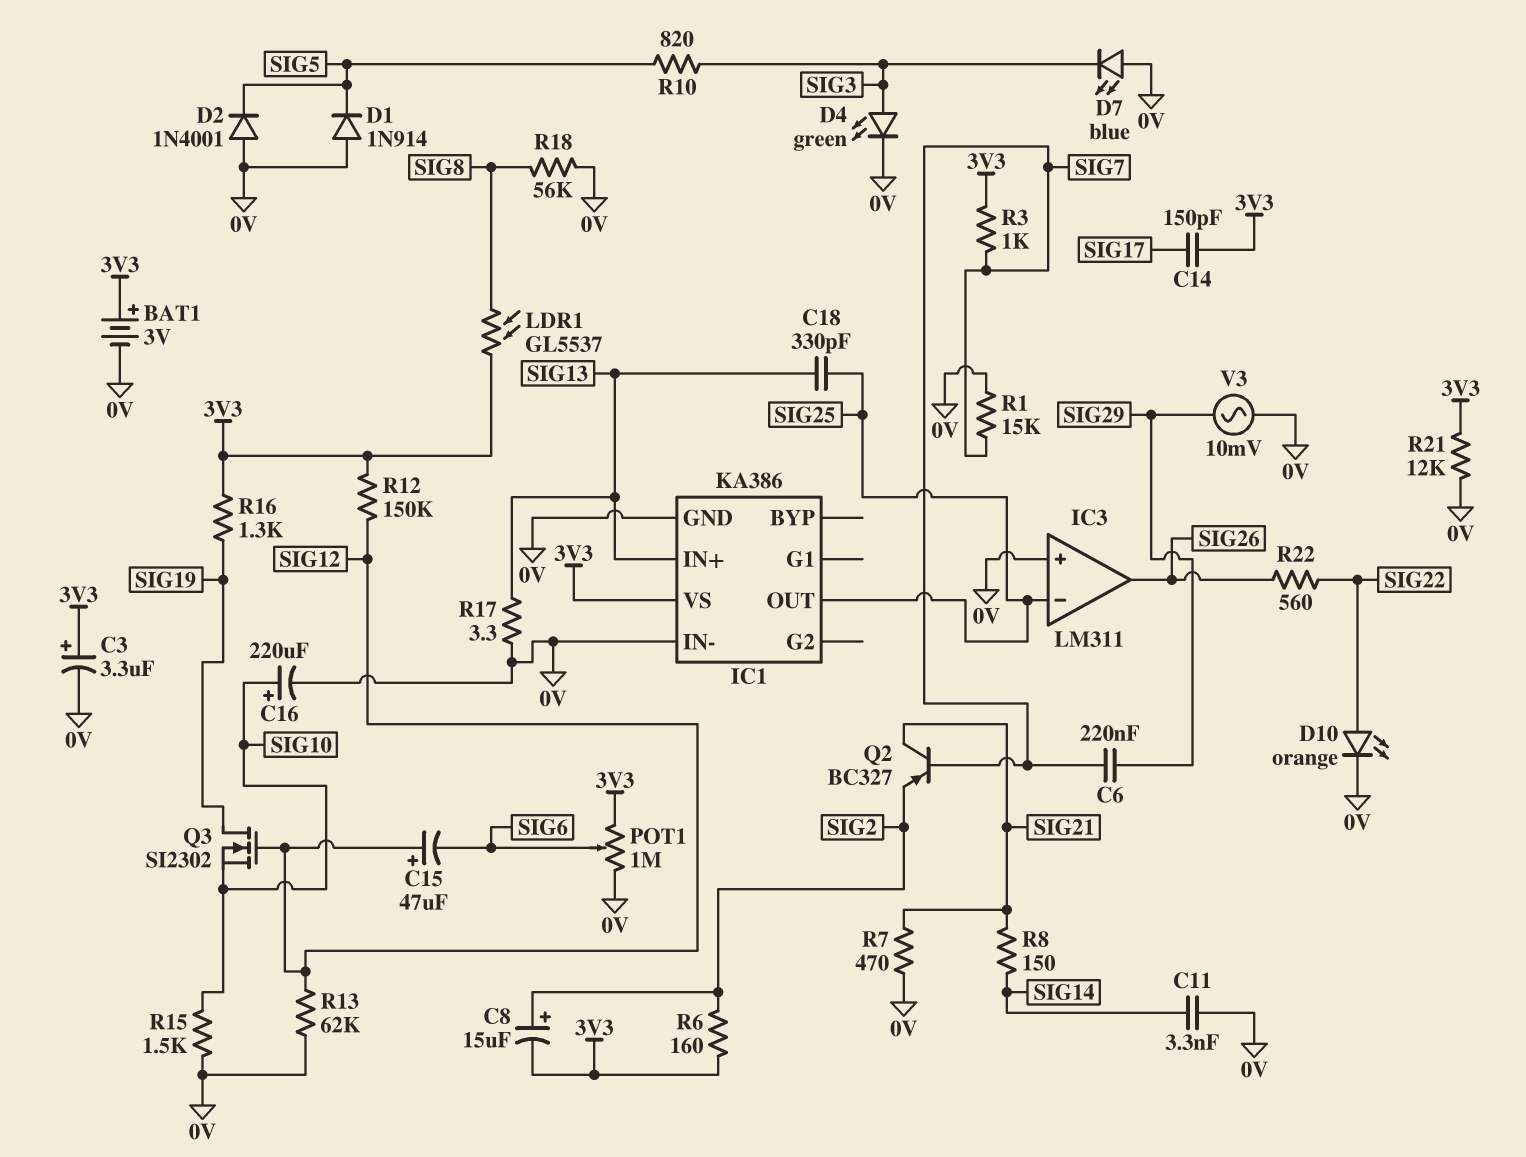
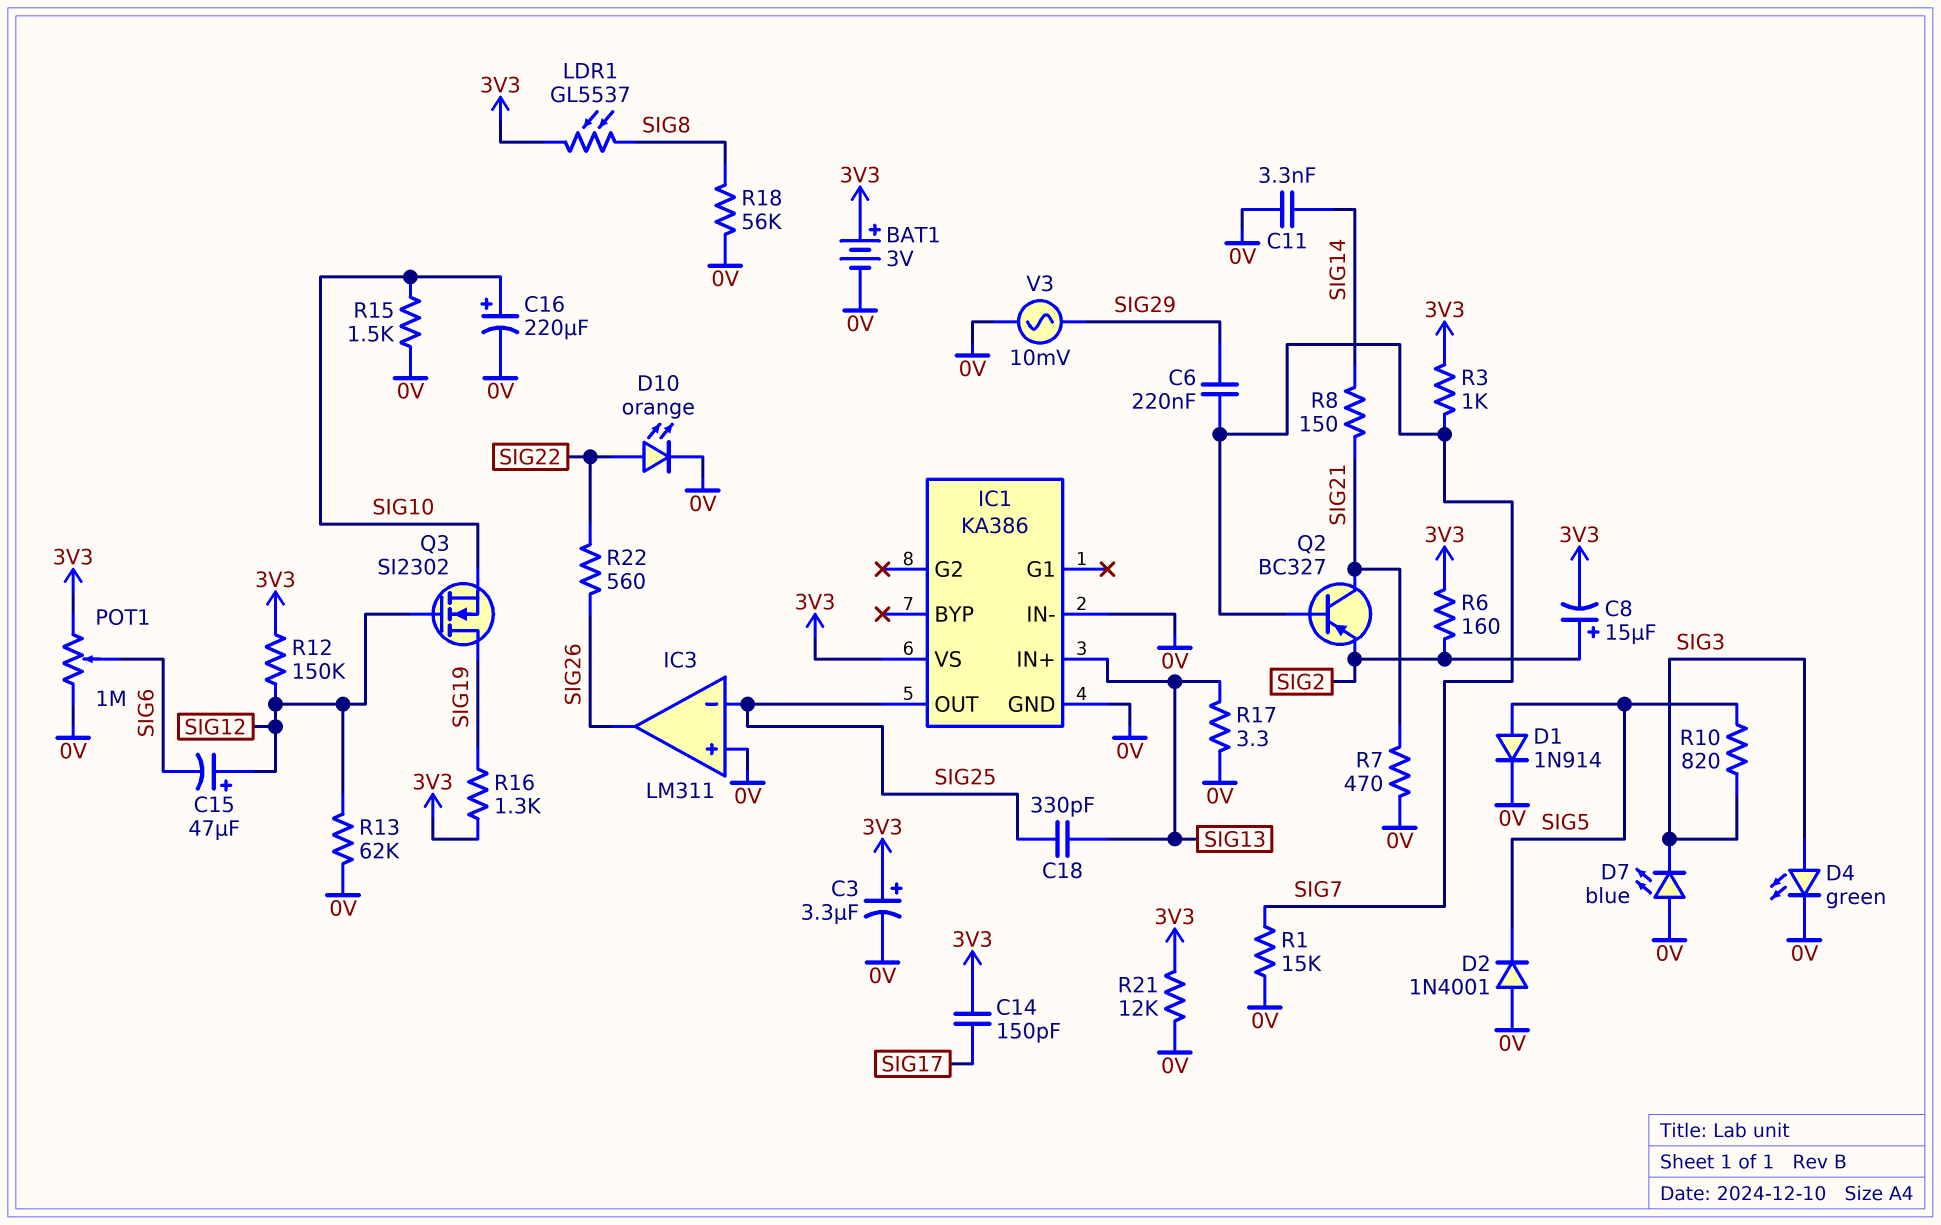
D1: diode 1N914 (A 0V, K SIG5) -> diode 1N914 (A SIG5, K 0V)

